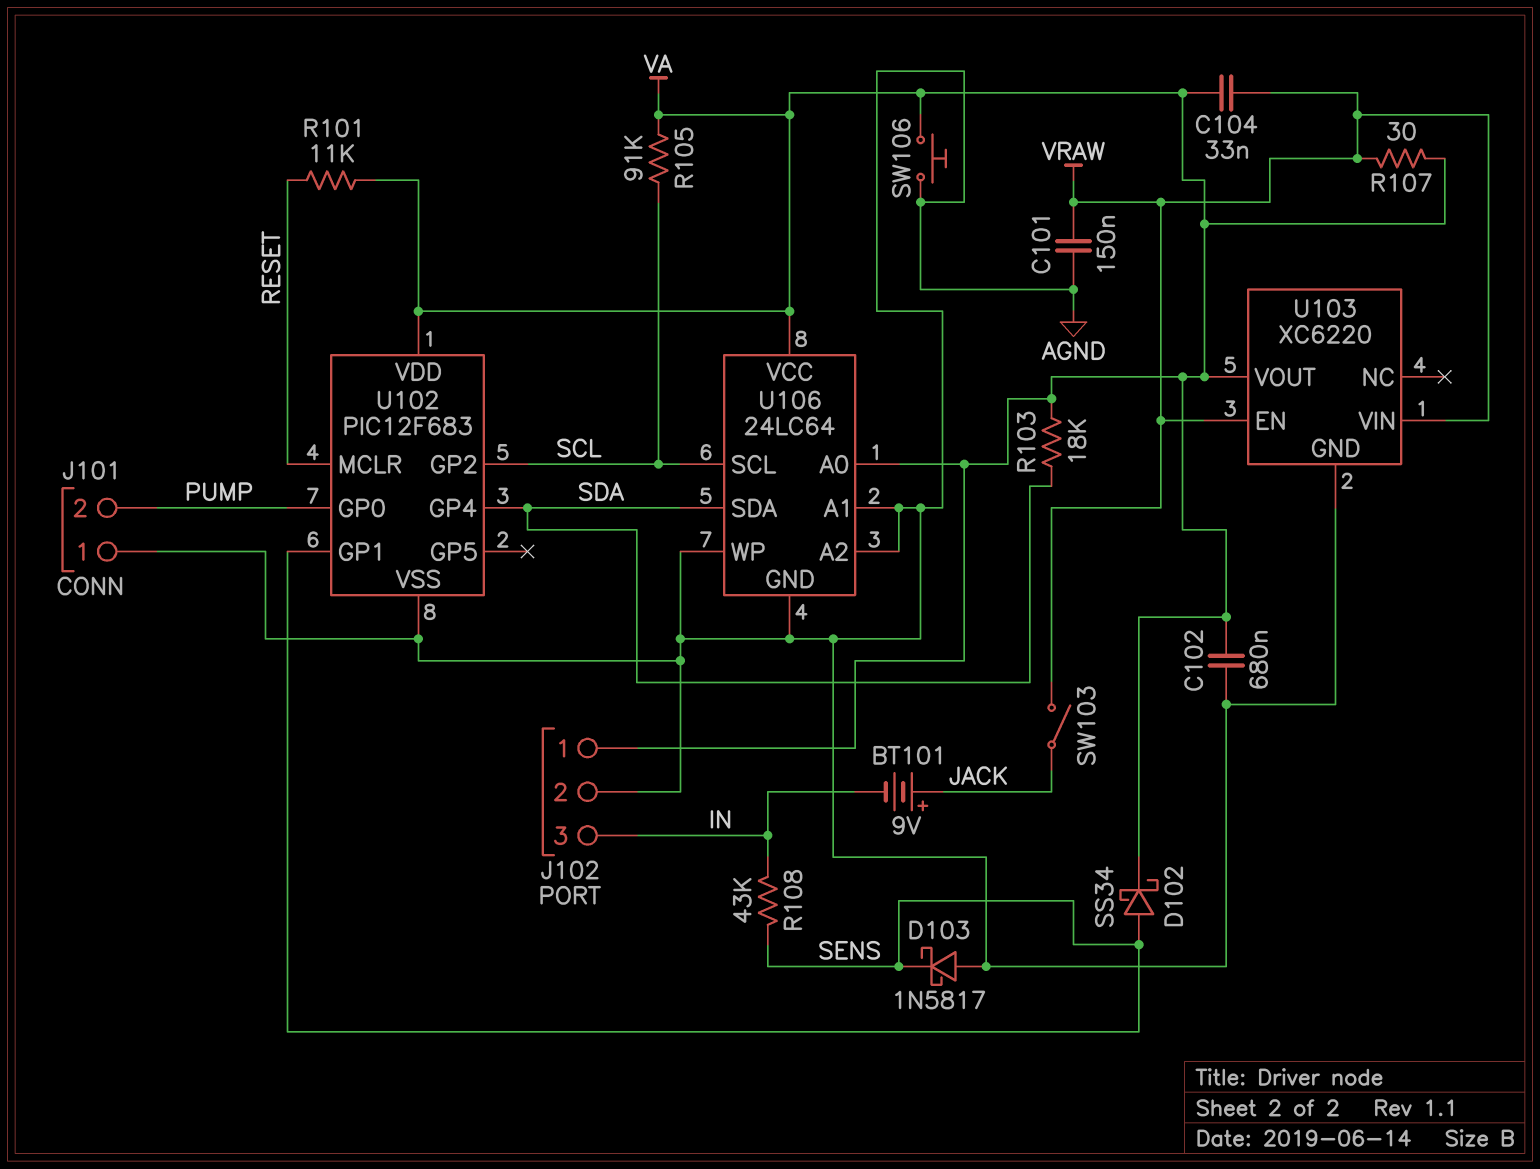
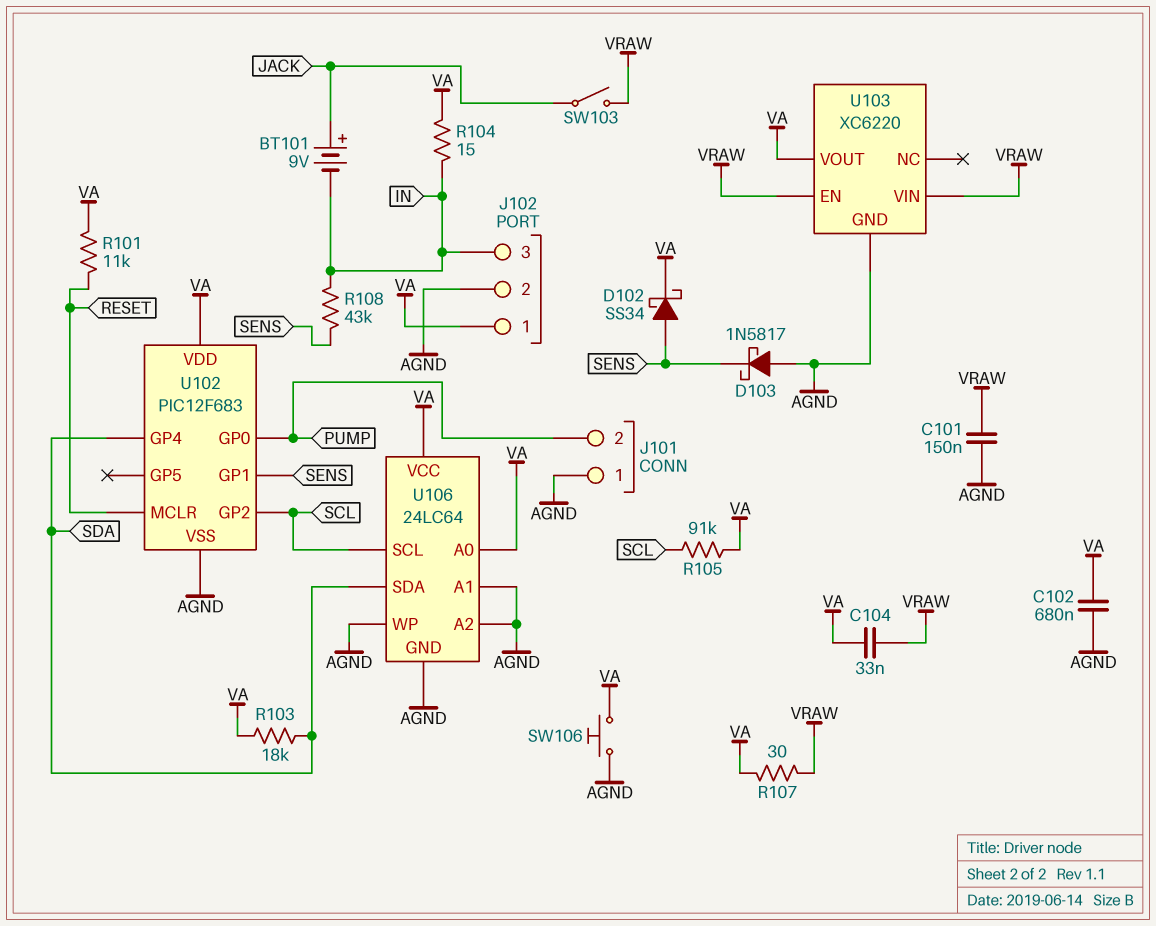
R104: none -> 15 (IN, VA)

